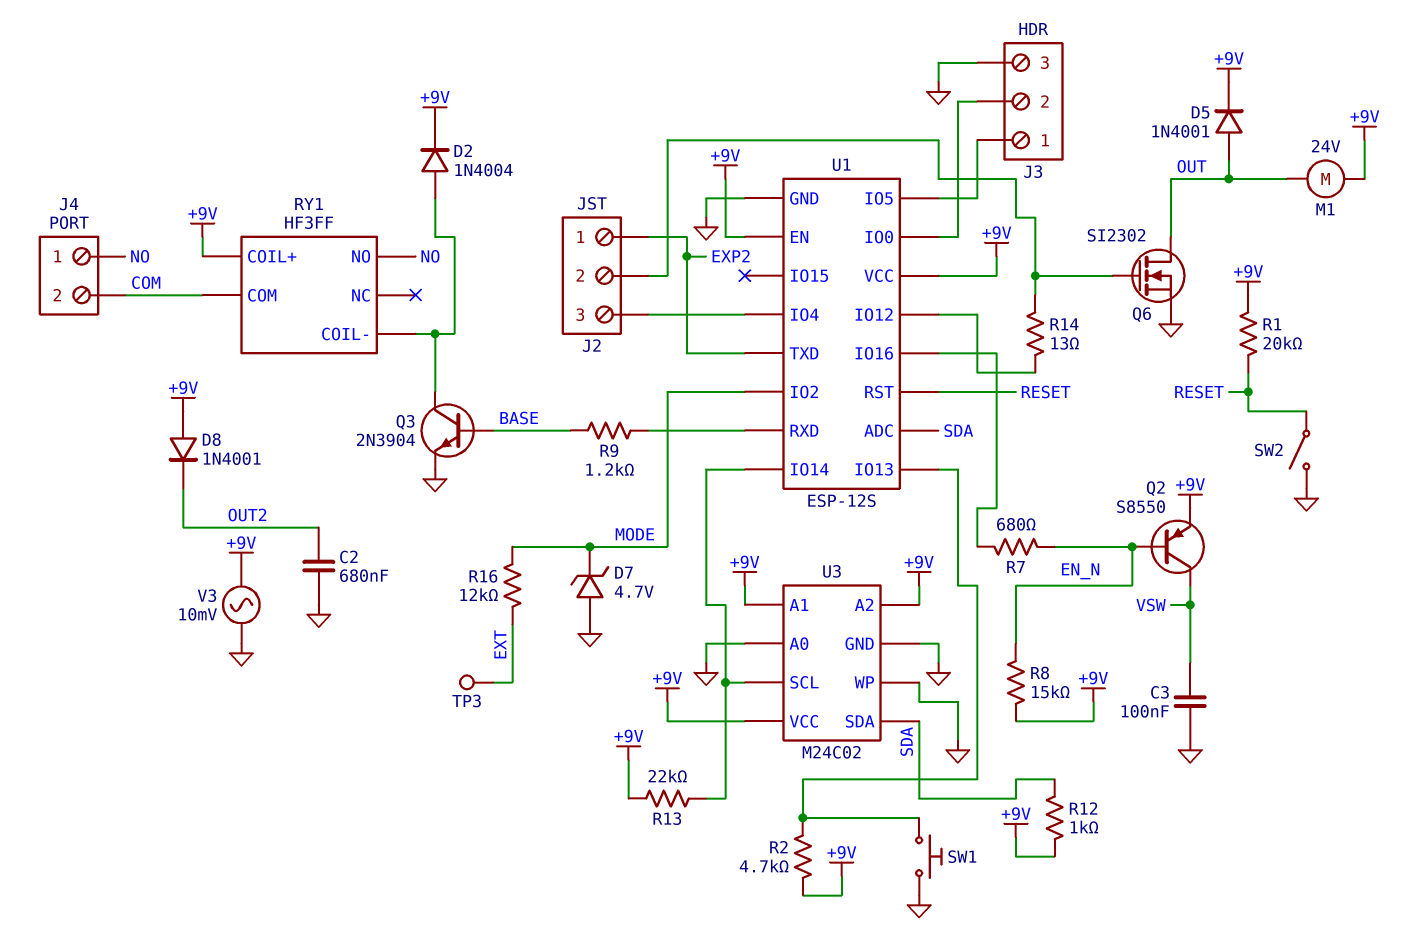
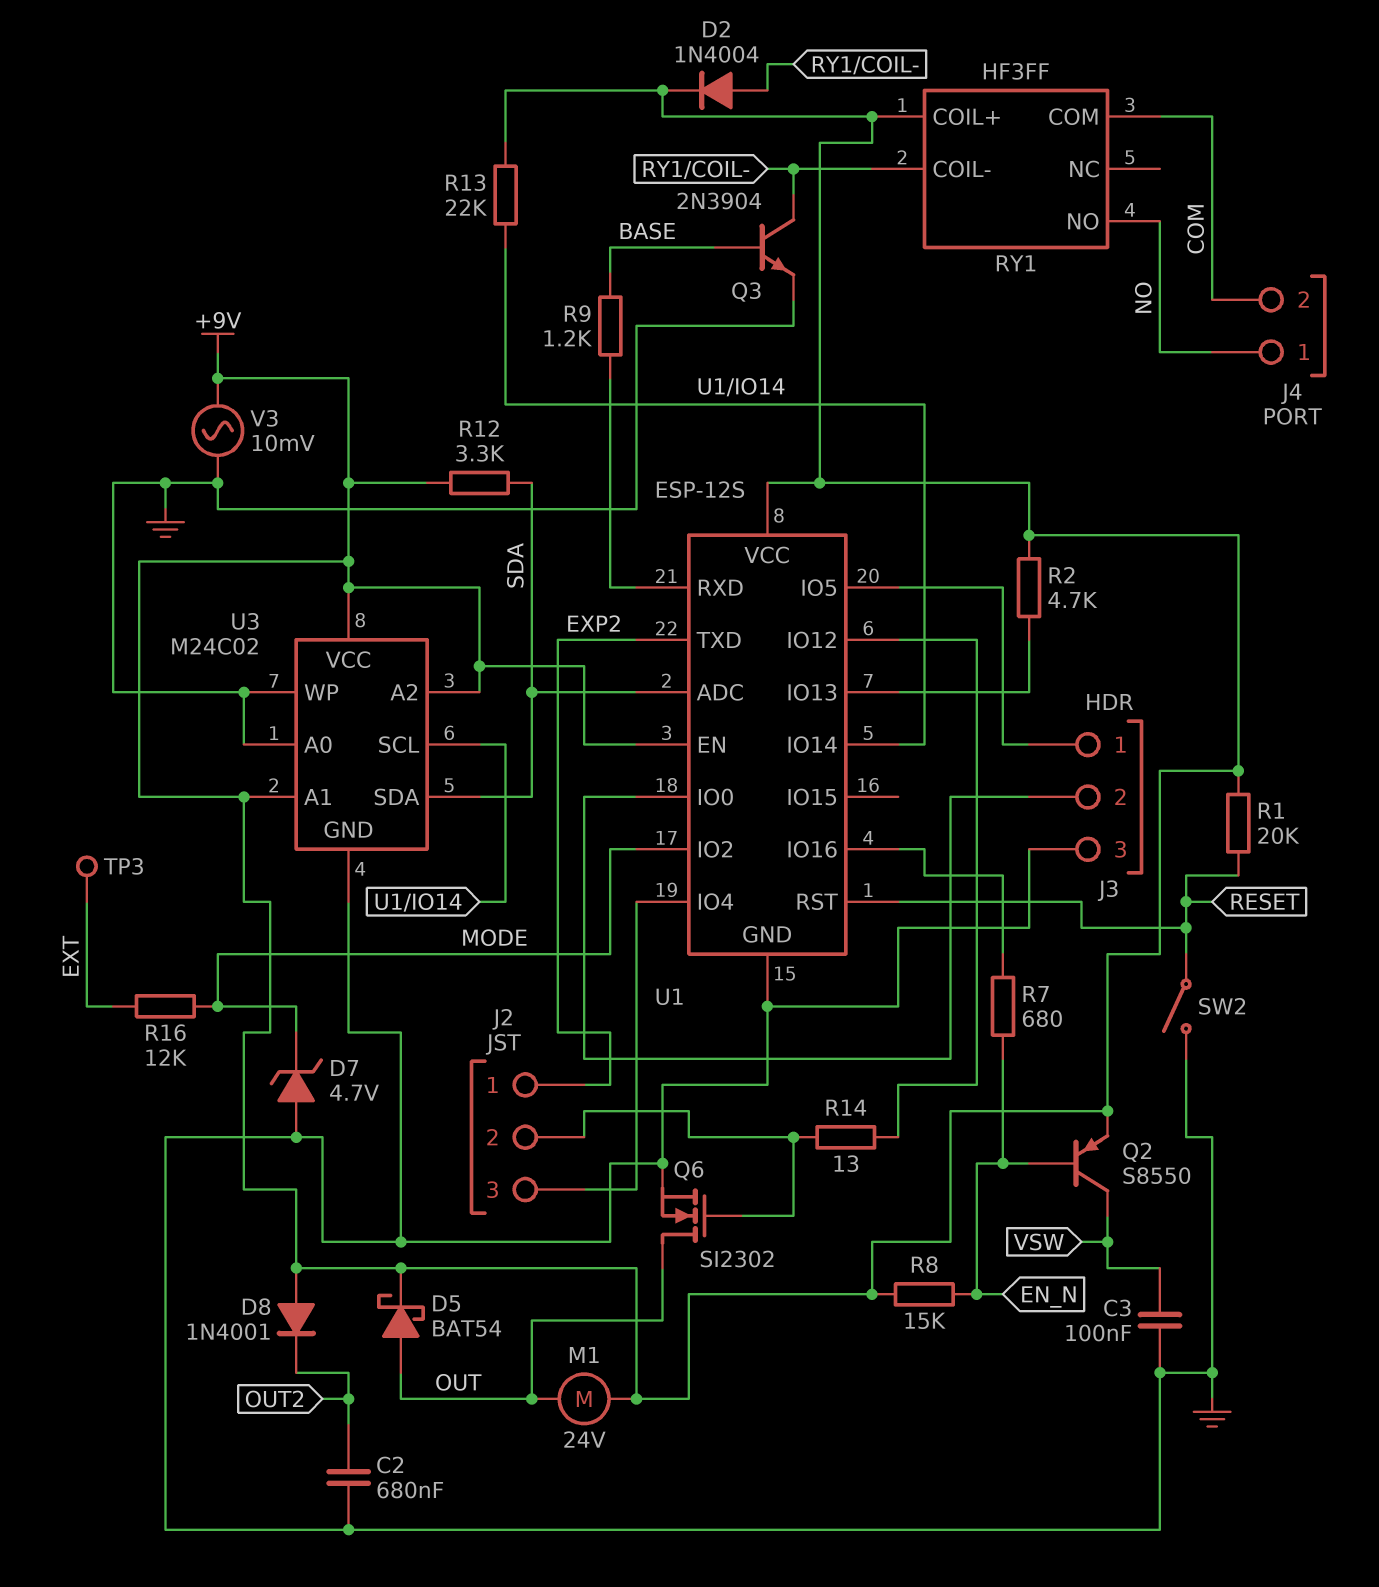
D5: diode 1N4001 (A OUT, K +9V) -> schottky BAT54 (A OUT, K +9V)
R12: 1k (+9V, SDA) -> 3.3k (+9V, SDA)
SW1: button (GND, U1/IO13) -> none

